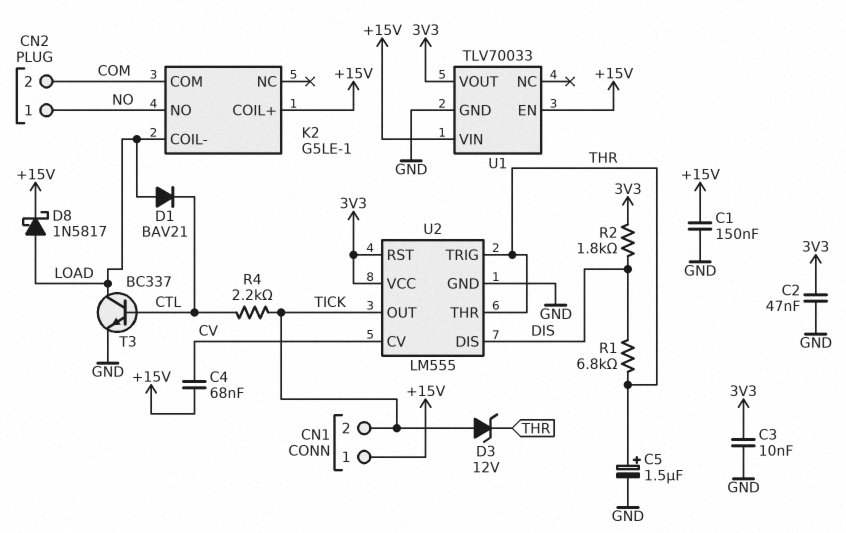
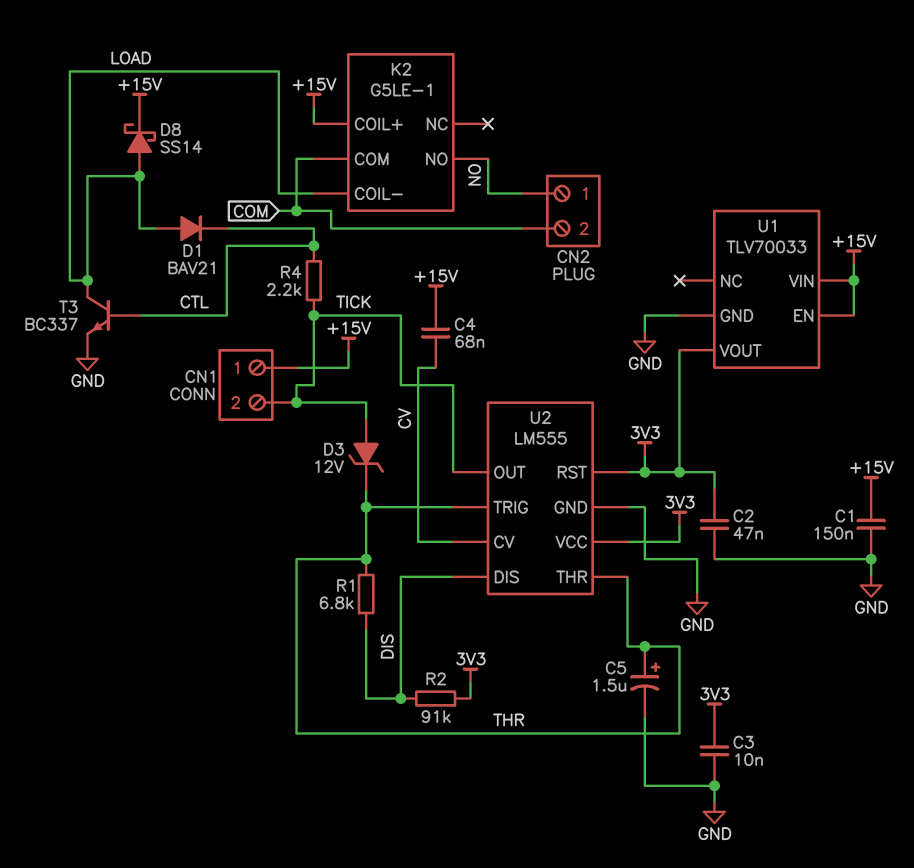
D8: schottky 1N5817 (A LOAD, K +15V) -> schottky SS14 (A LOAD, K +15V)
R2: 1.8k (3V3, DIS) -> 91k (3V3, DIS)

